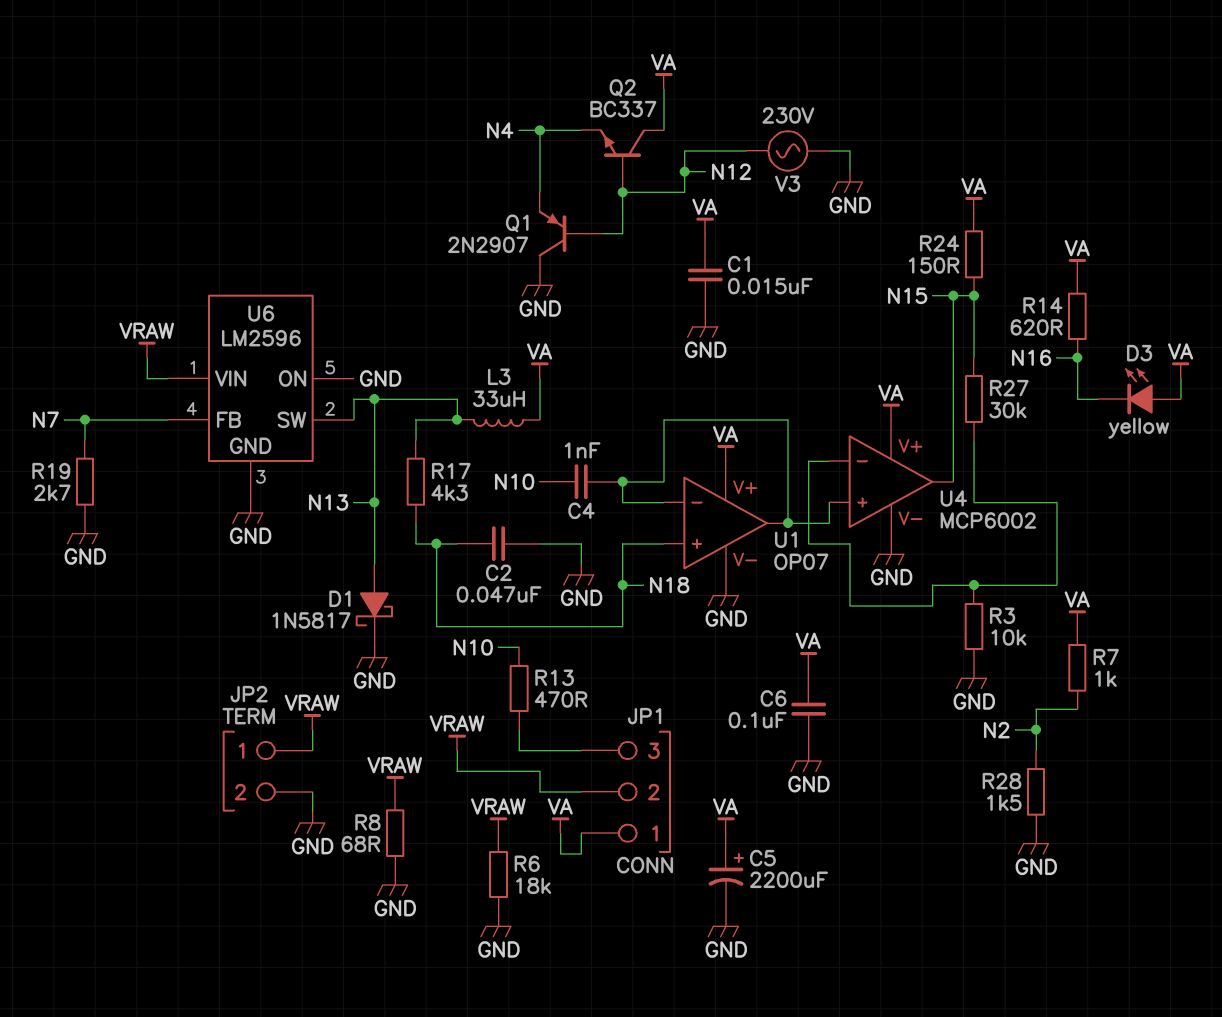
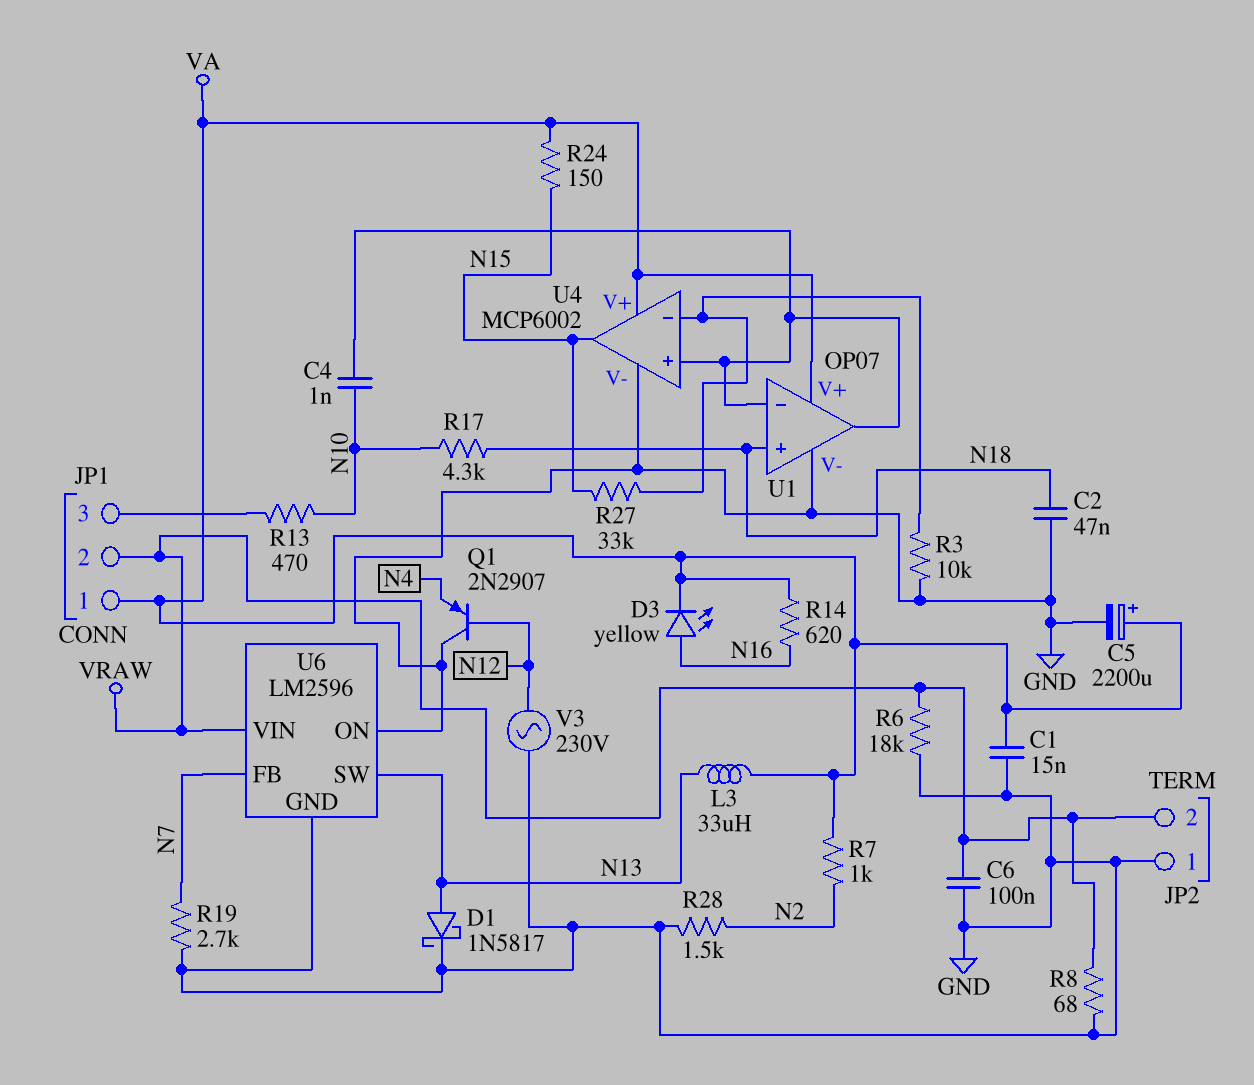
C6: 100nF (GND, VA) -> 100nF (GND, VRAW)
D3: LED yellow (A VA, K N16) -> LED yellow (A N16, K VA)
JP2 pin 1: VRAW -> GND
JP2 pin 2: GND -> VRAW
Q2: NPN BC337 (B N12, C VA, E N4) -> none
R17: 4.3k (N13, N18) -> 4.3k (N10, N18)
R27: 30k (N15, U4/in-) -> 33k (N15, U4/in-)

